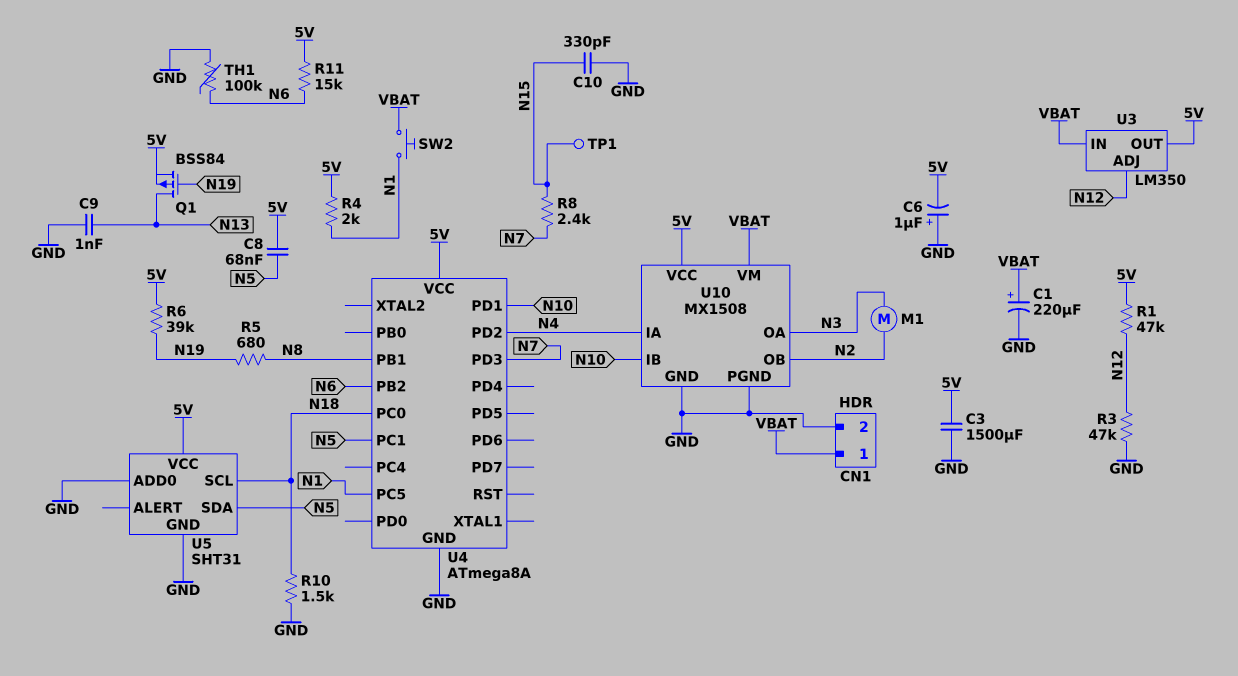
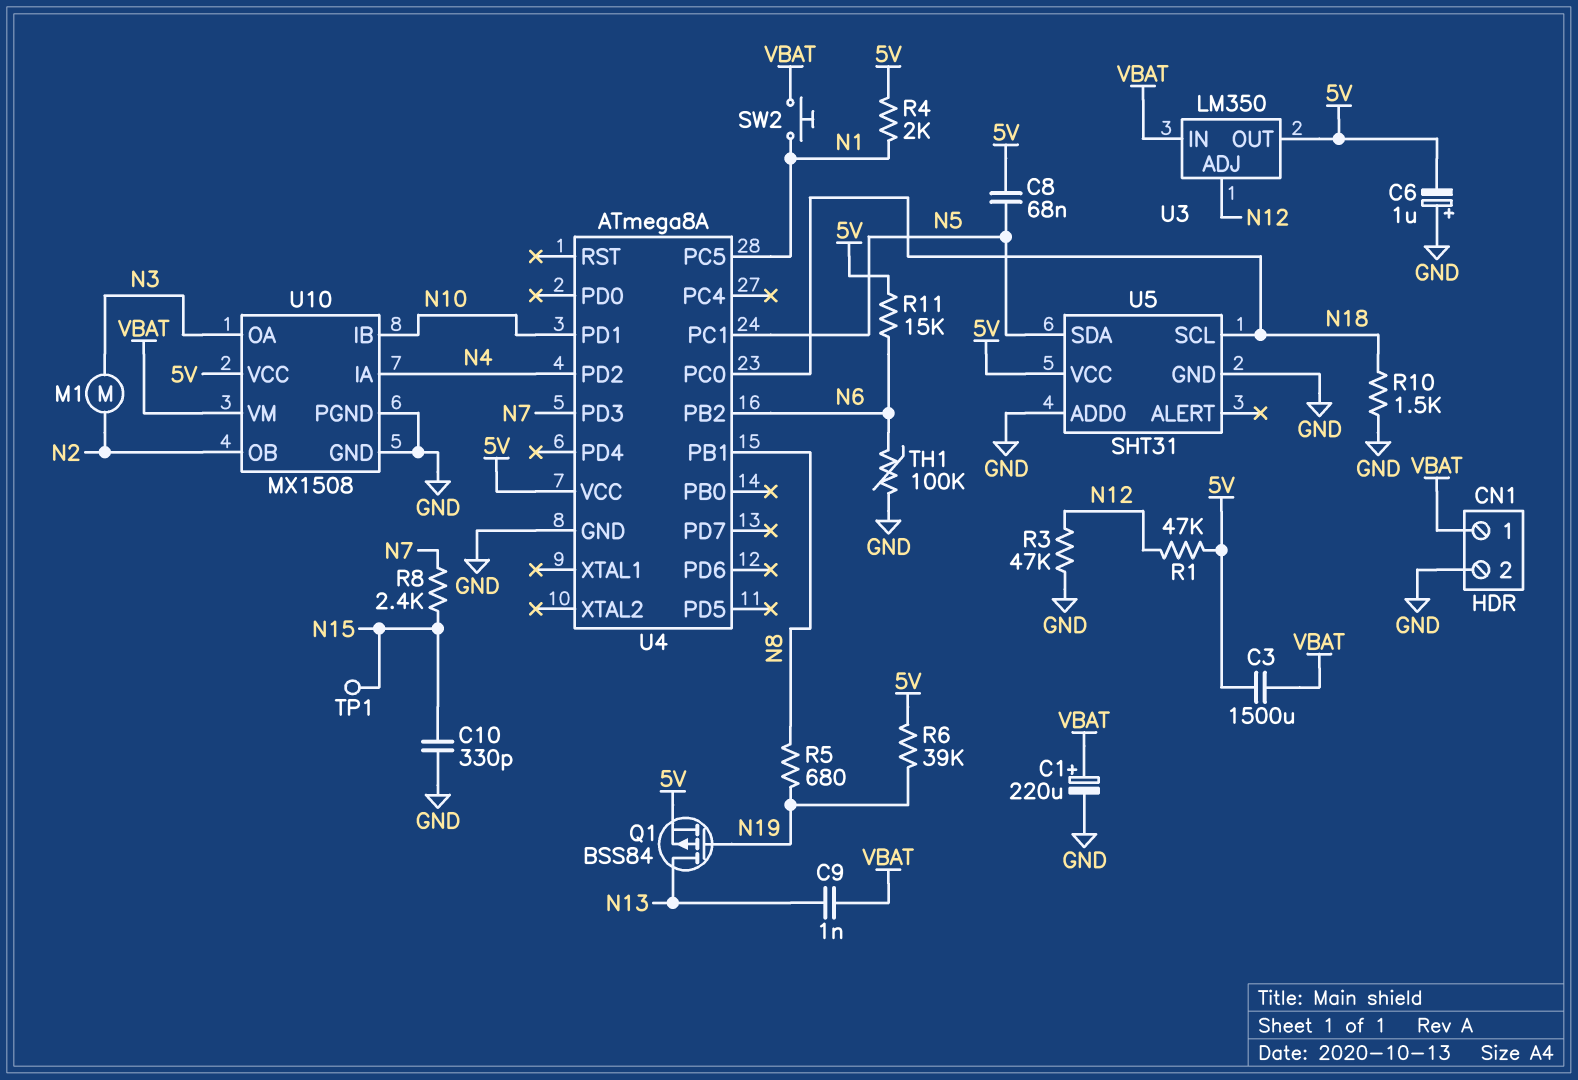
C3: 1500uF (5V, GND) -> 1500uF (5V, VBAT)
C9: 1nF (GND, N13) -> 1nF (N13, VBAT)

